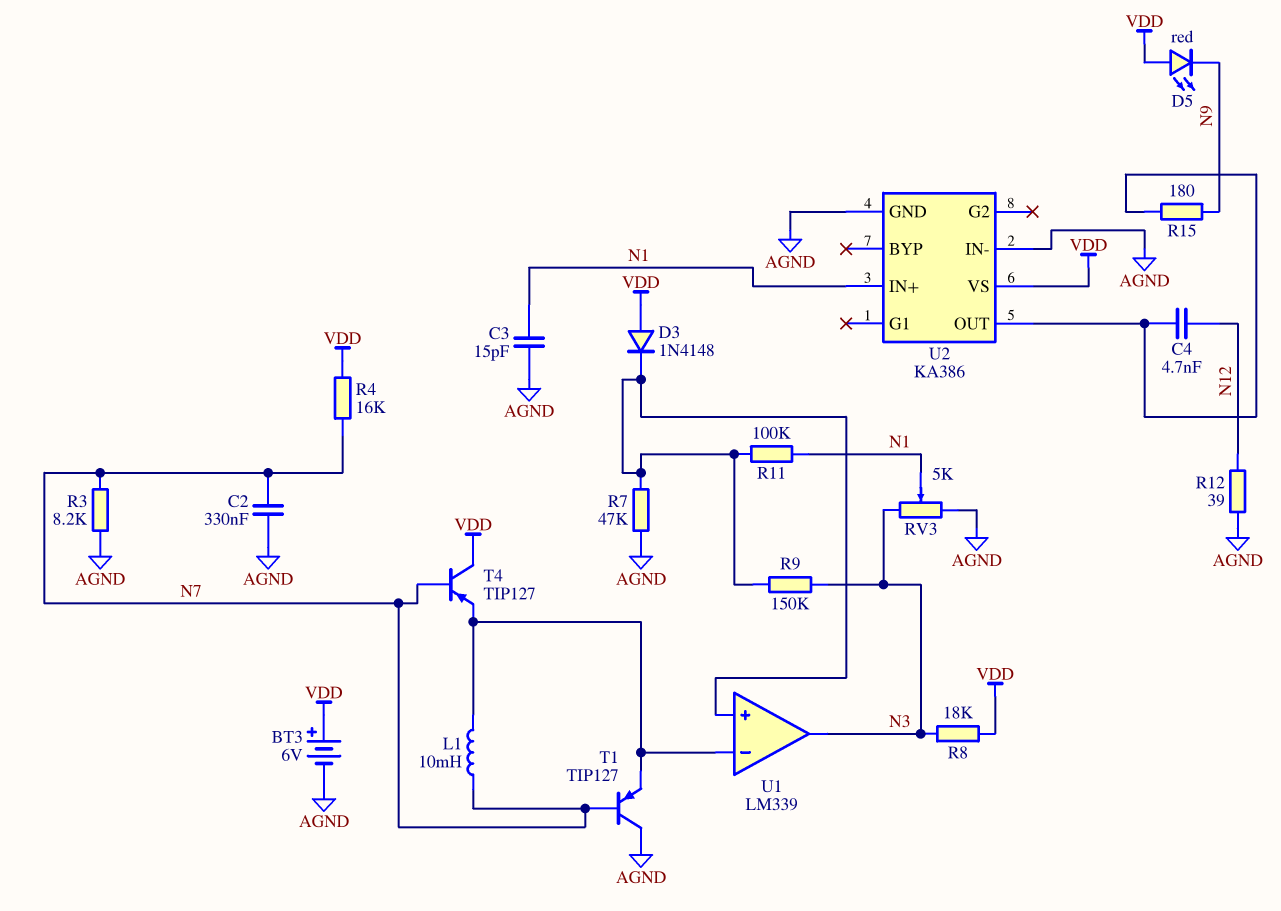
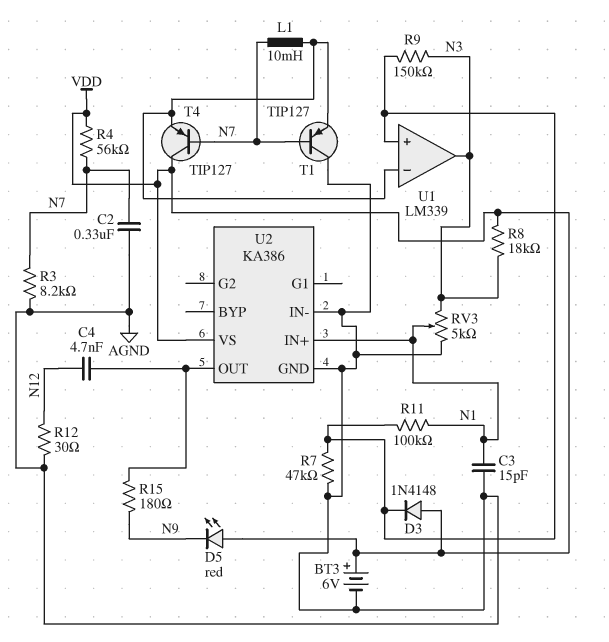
R4: 16k (N7, VDD) -> 56k (N7, VDD)
R12: 39 (AGND, N12) -> 30 (AGND, N12)

